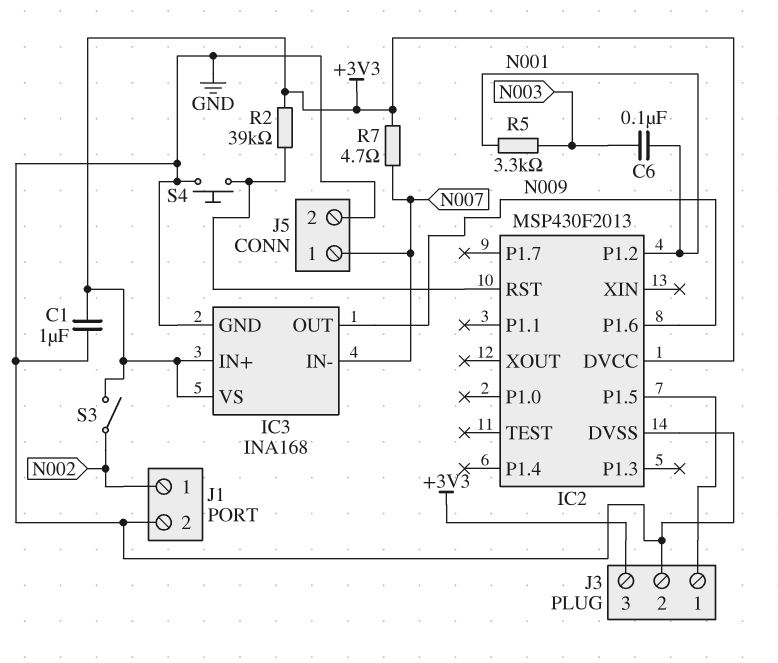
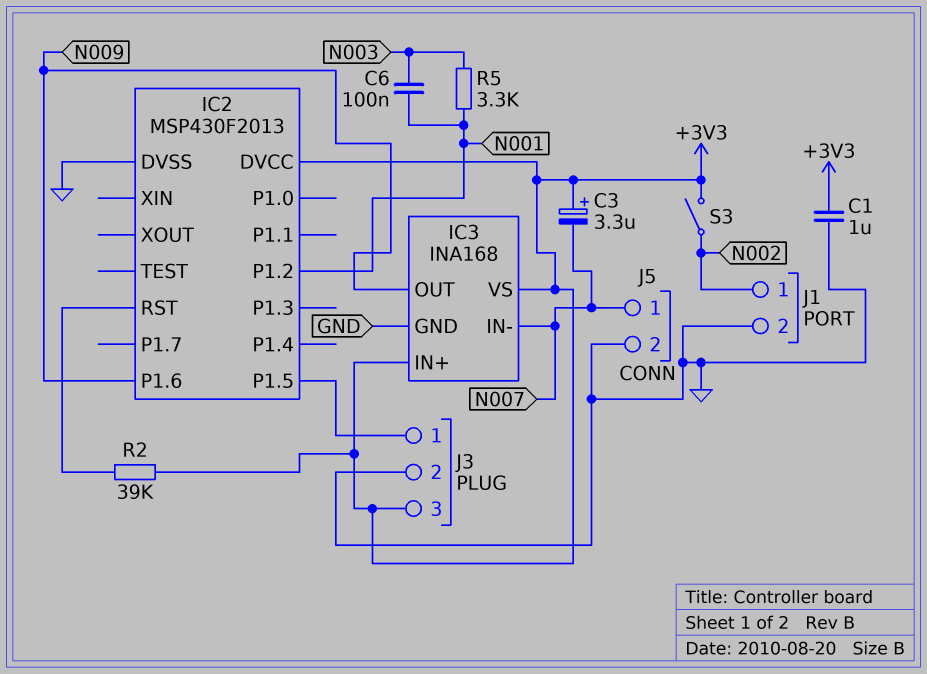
C3: none -> 3.3uF (plus +3V3, minus N007)
R7: 4.7 (+3V3, N007) -> none
S4: button (GND, IC2/RST) -> none

